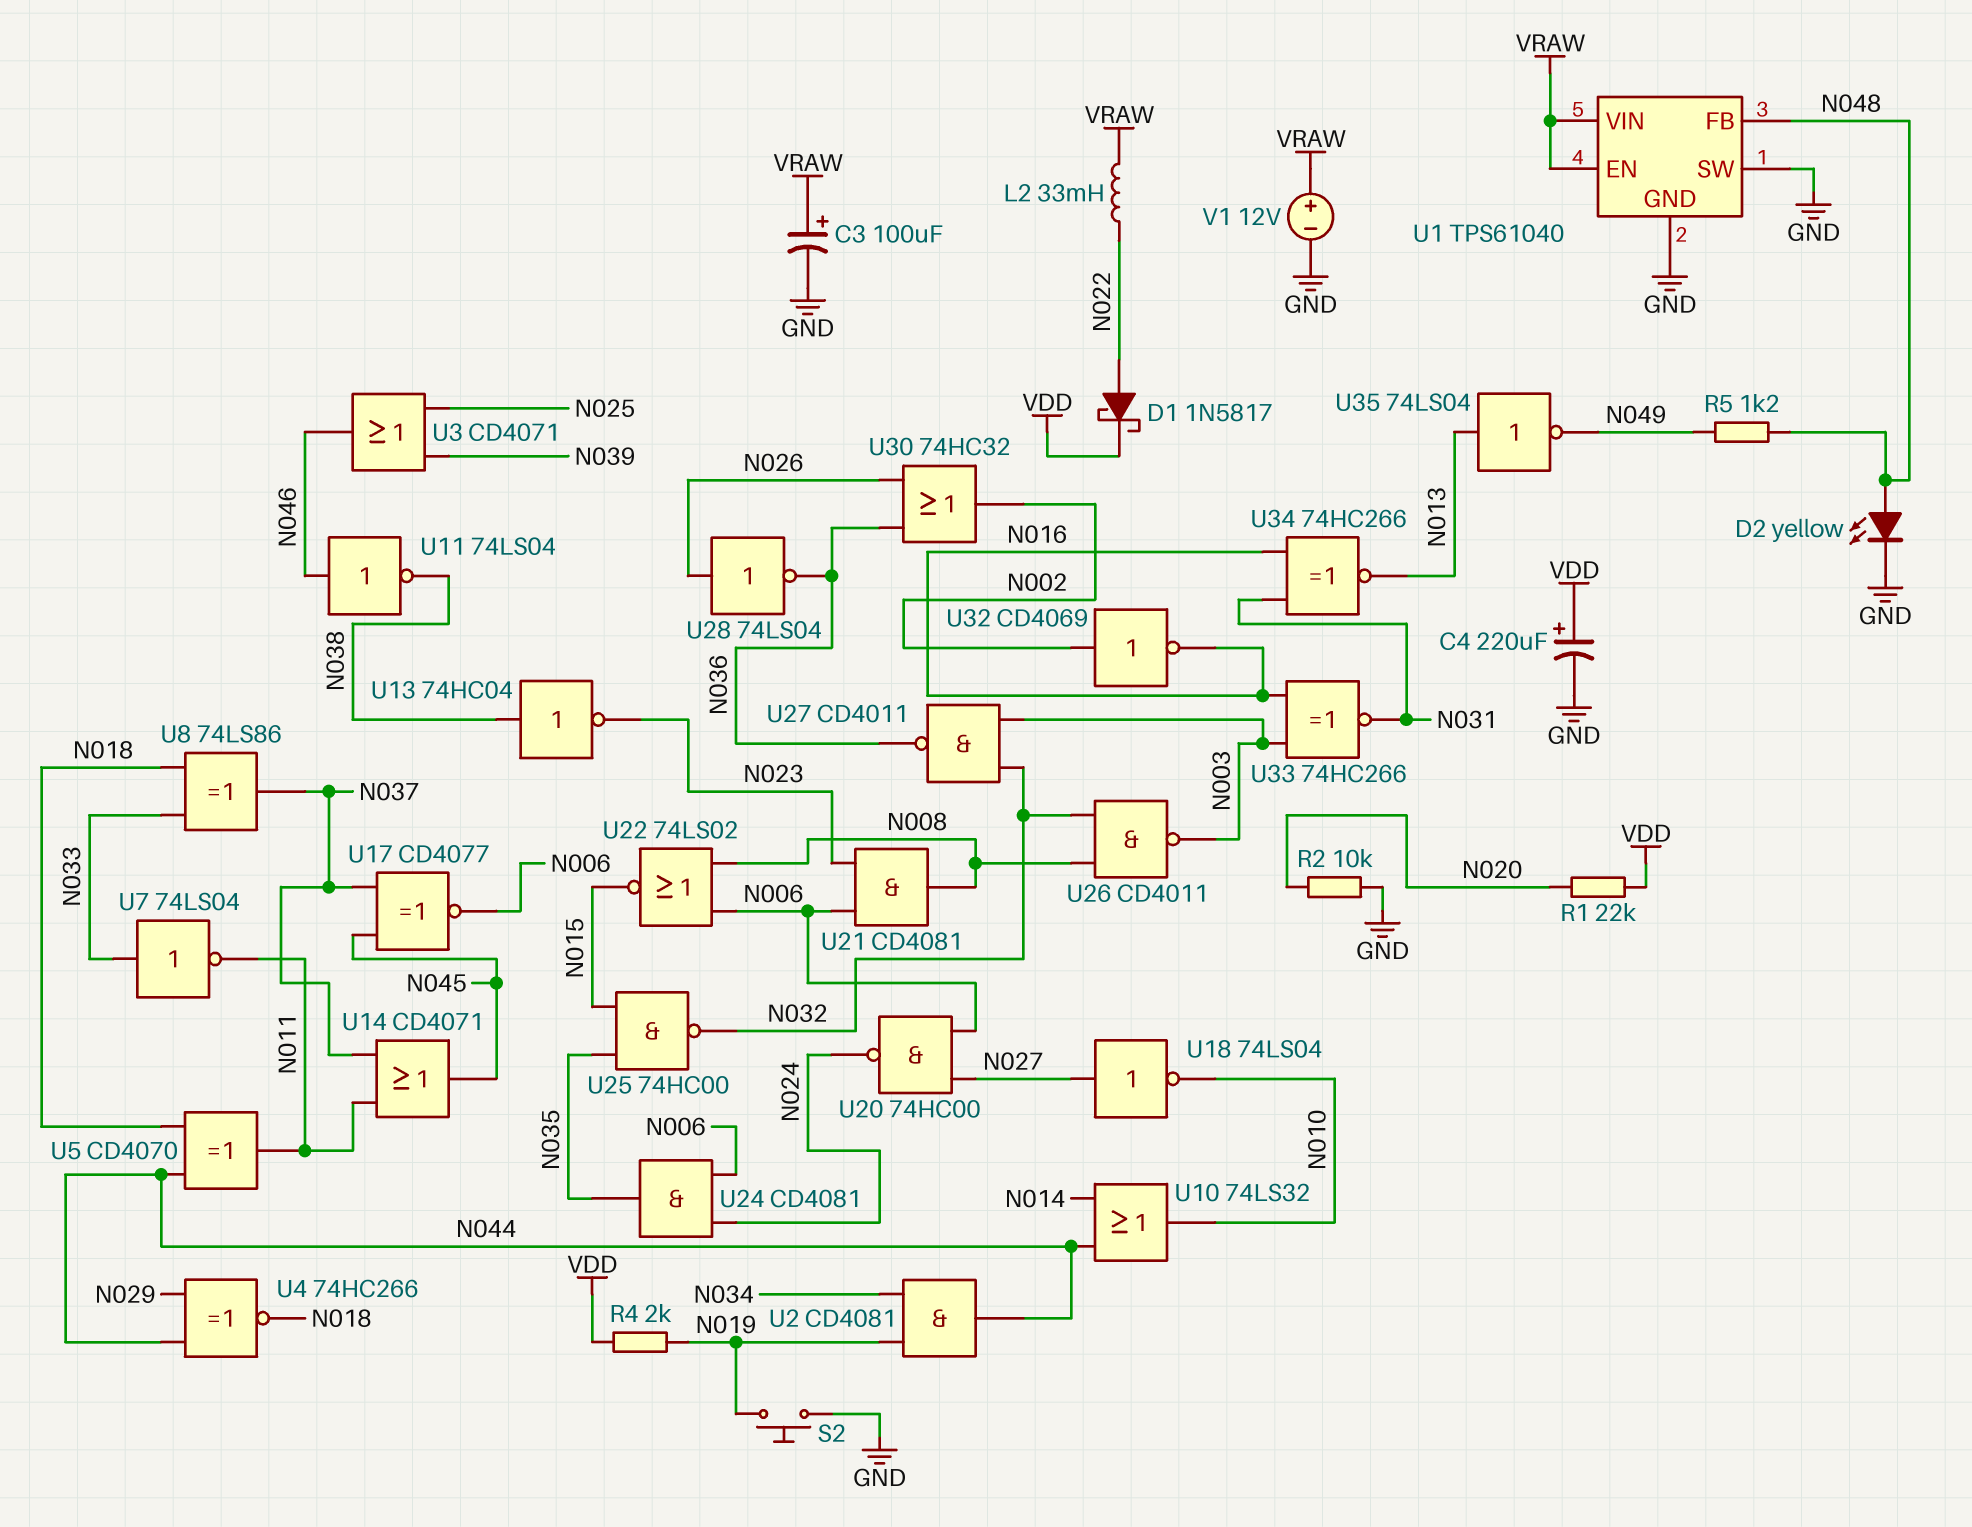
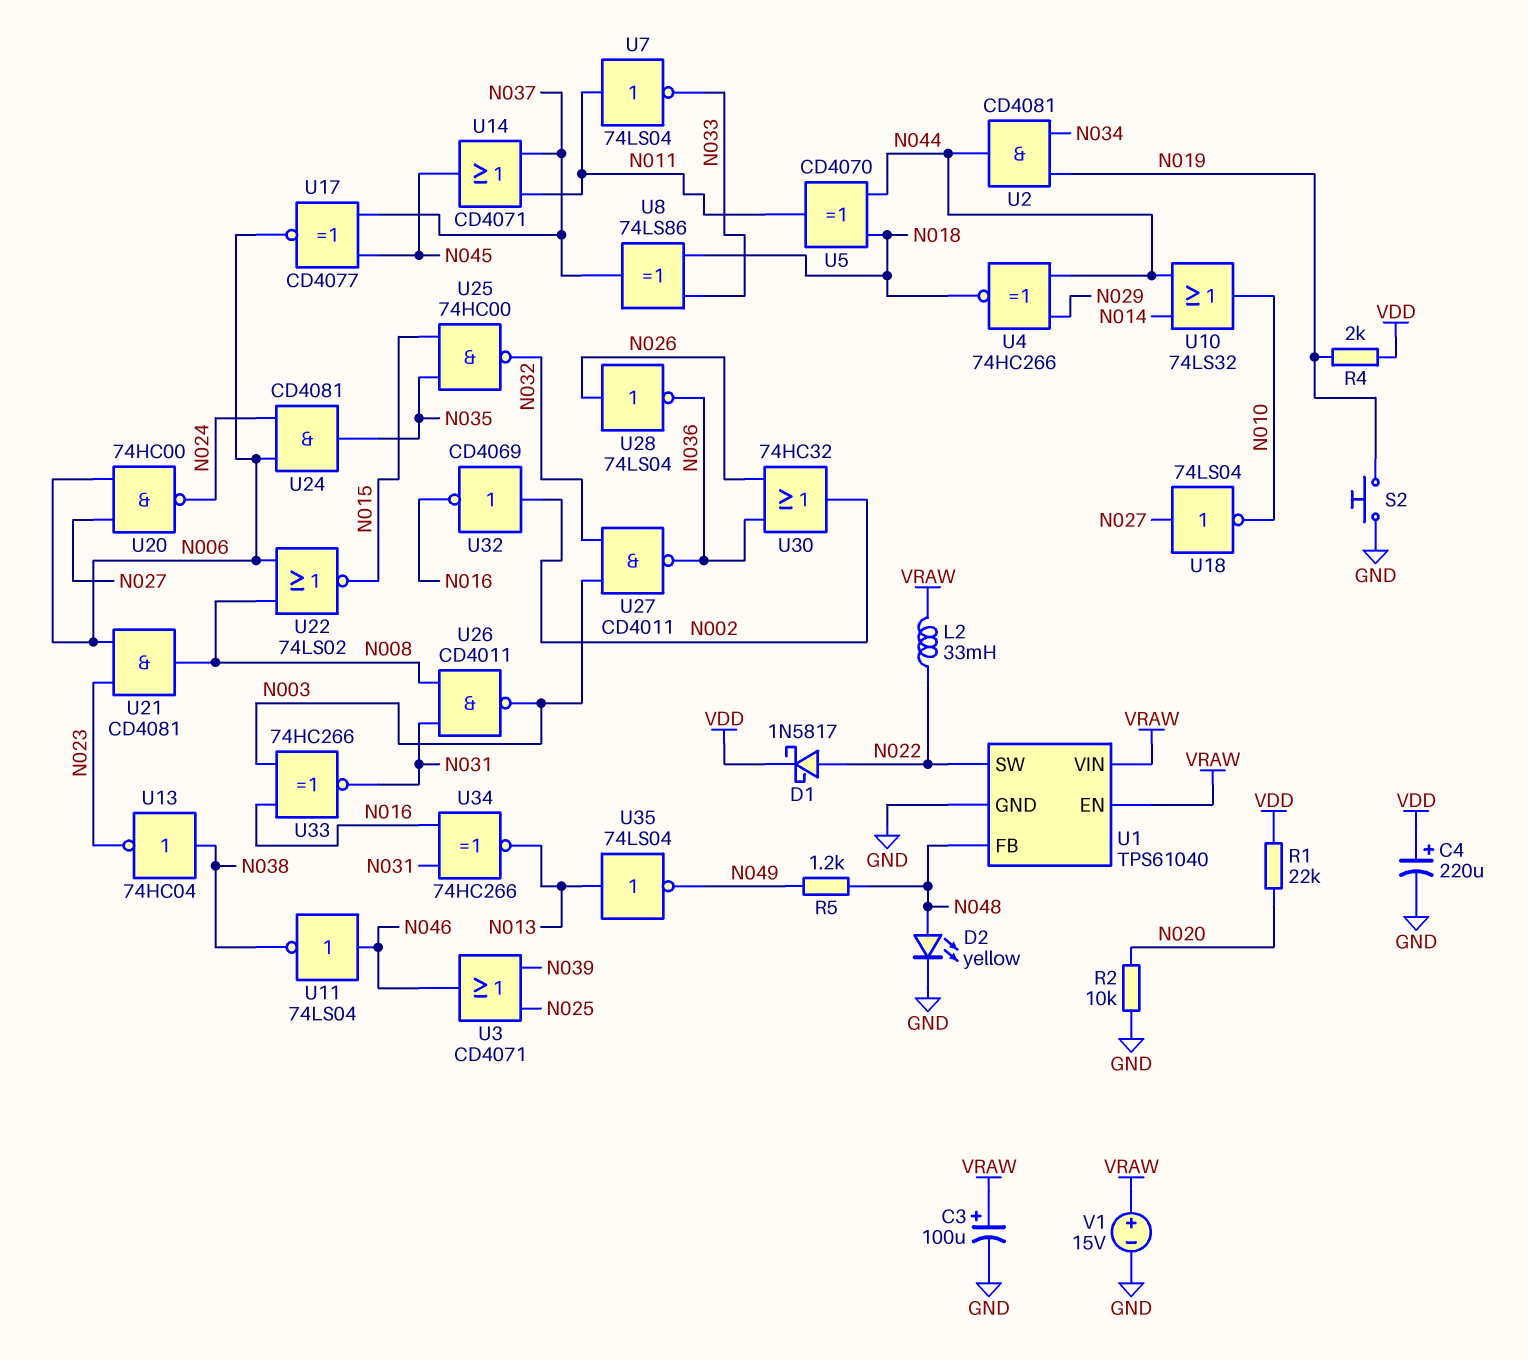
U1 pin SW: GND -> N022
U7: NOT 74LS04 (in N033, out N011) -> NOT 74LS04 (in N011, out N033)
U26: NAND CD4011 (in N008, in N032, out N003) -> NAND CD4011 (in N008, in N031, out N003)
V1: 12V (plus VRAW, minus GND) -> 15V (plus VRAW, minus GND)

